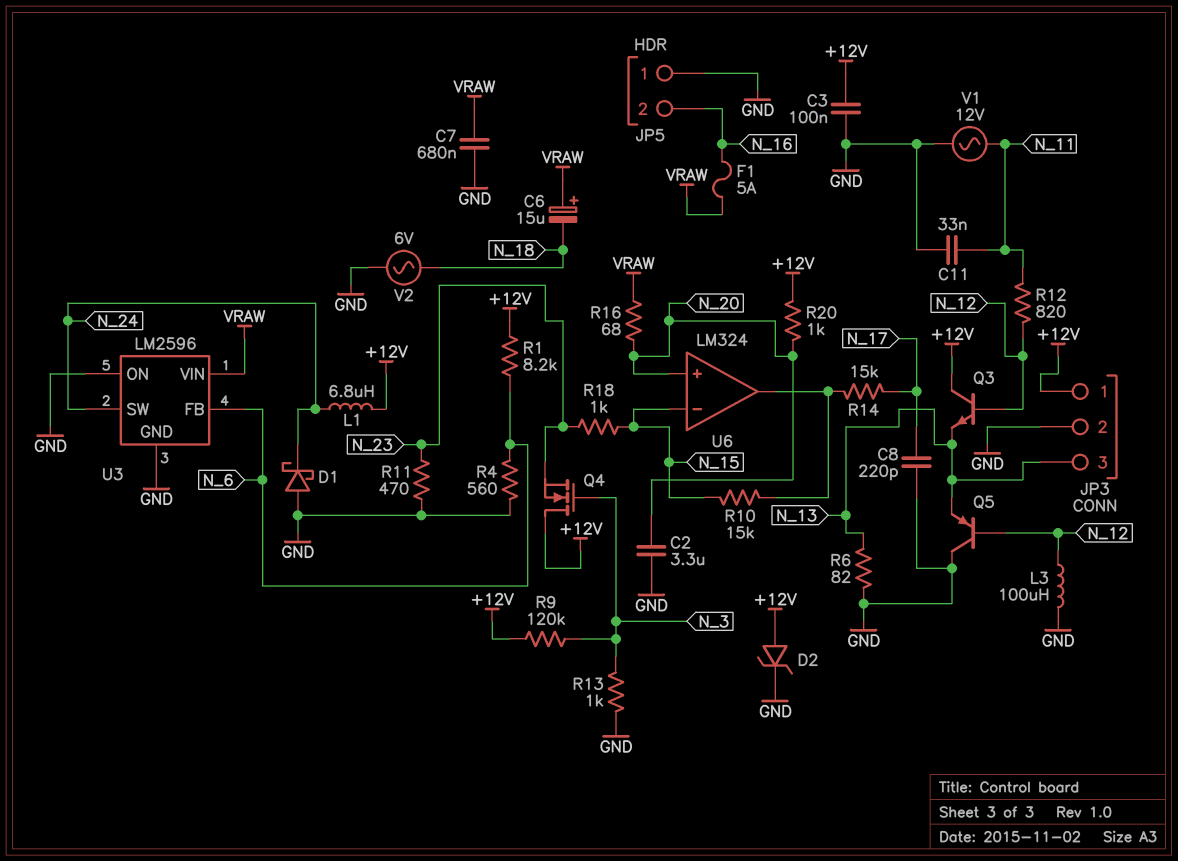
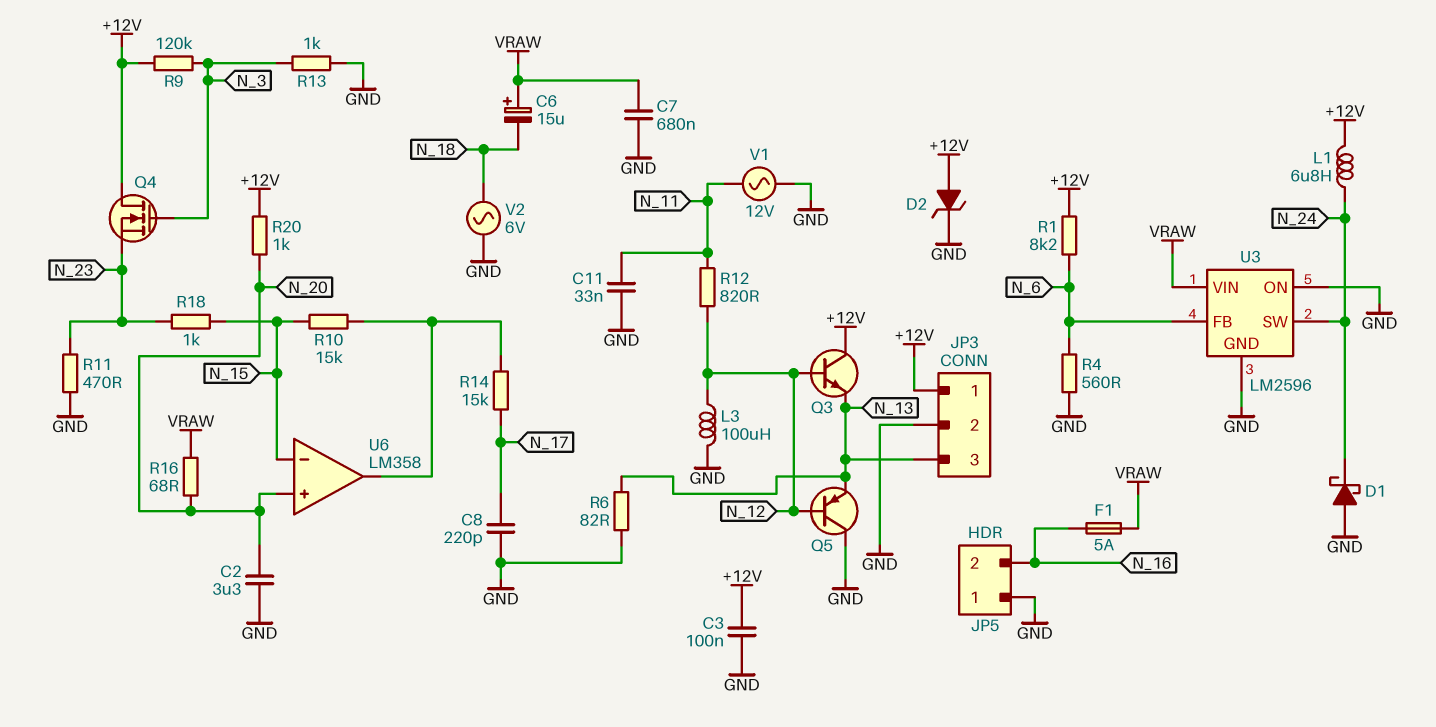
U6: LM324 -> LM358

